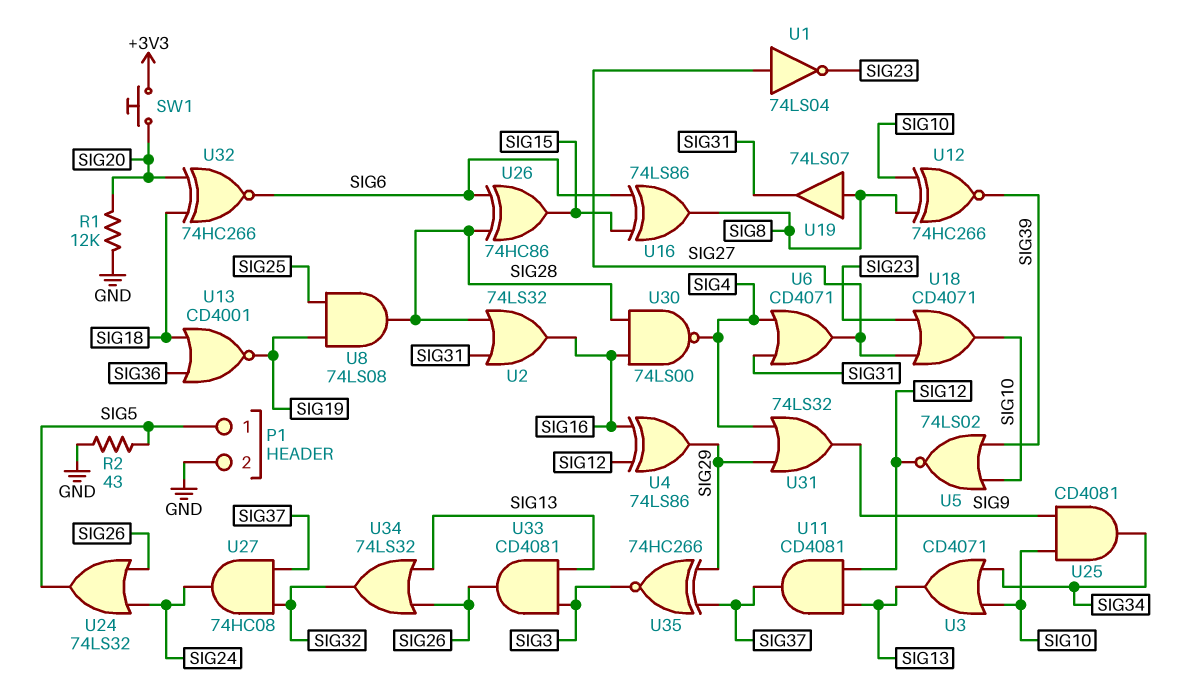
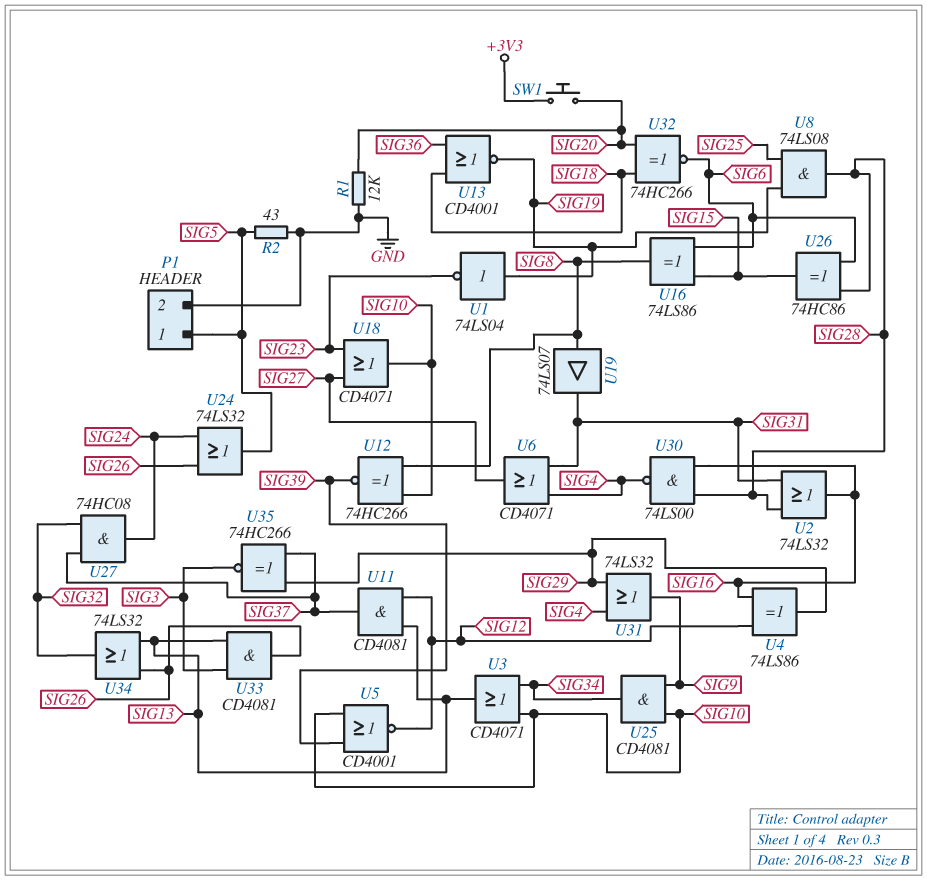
U1: NOT 74LS04 (in SIG27, out SIG23) -> NOT 74LS04 (in SIG19, out SIG23)
U5: NOR 74LS02 (in SIG10, in SIG39, out SIG12) -> NOR CD4001 (in SIG10, in SIG39, out SIG12)

